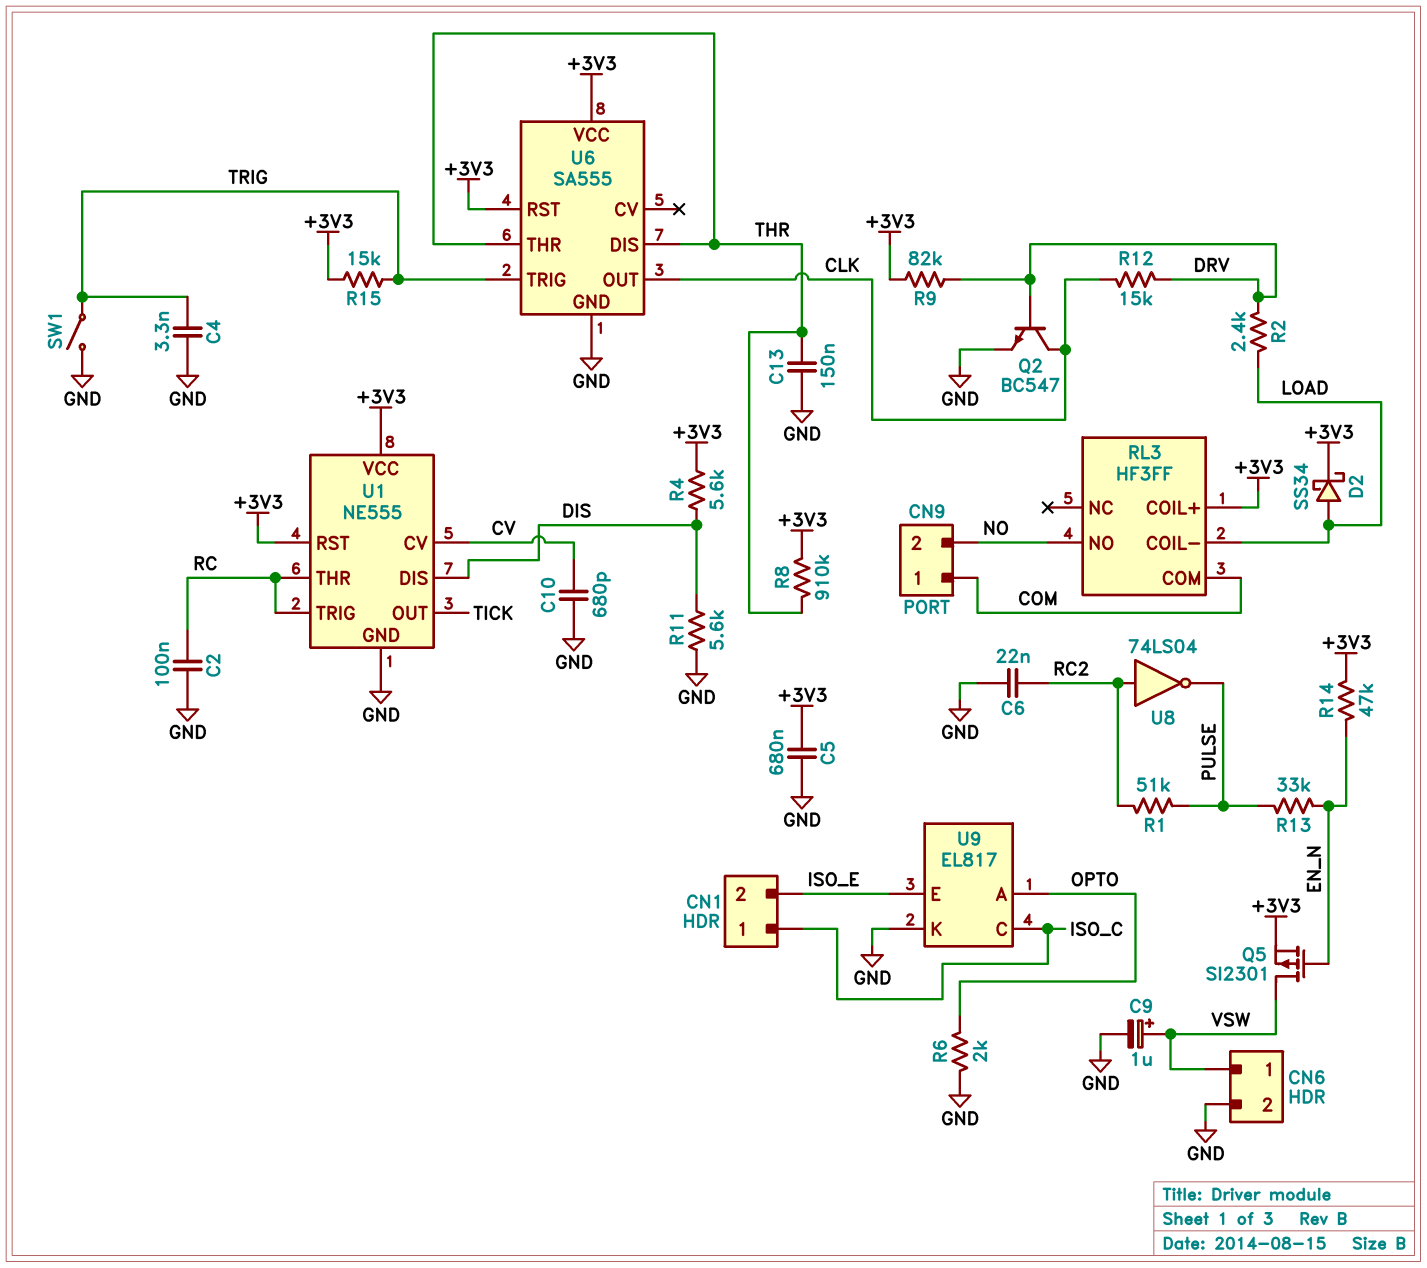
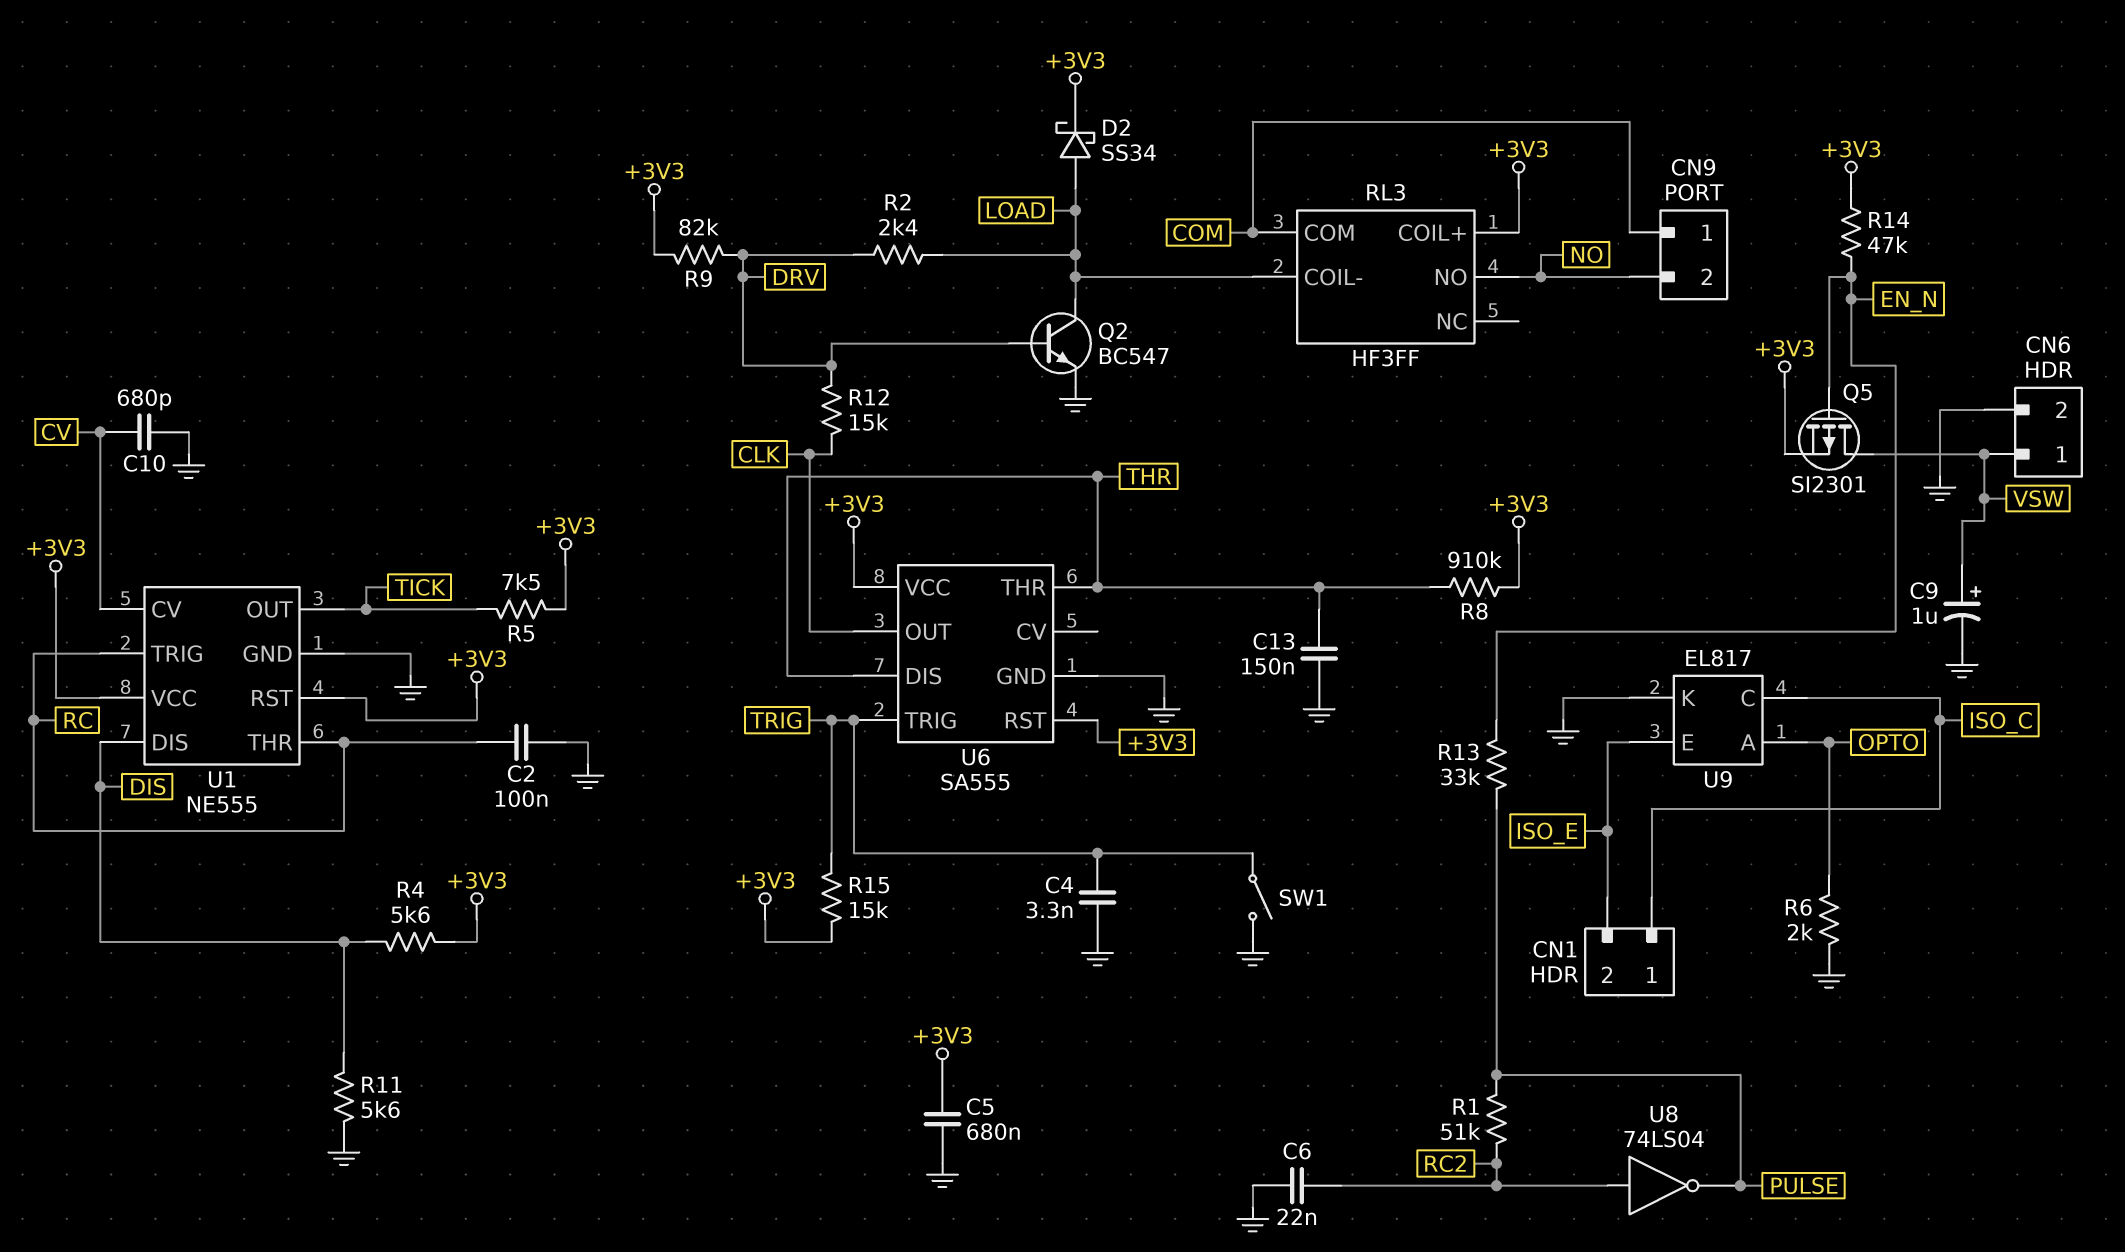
Q2: NPN BC547 (B DRV, C CLK, E GND) -> NPN BC547 (B DRV, C LOAD, E GND)
R5: none -> 7.5k (+3V3, TICK)

